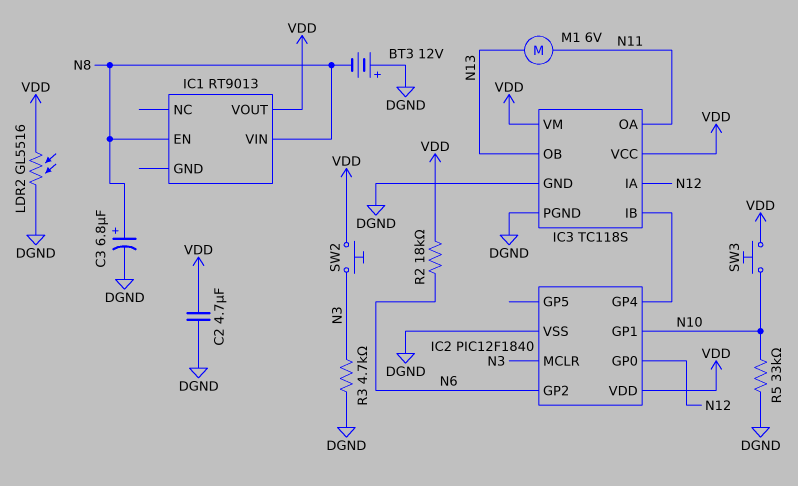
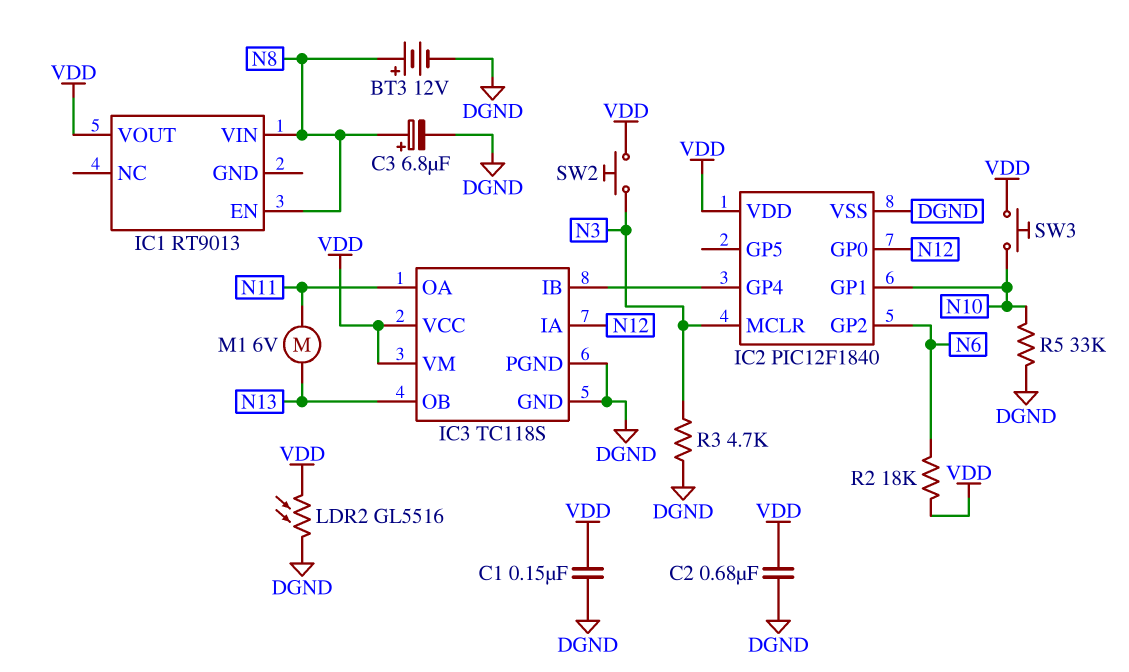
BT3: 12V (plus DGND, minus N8) -> 12V (plus N8, minus DGND)
C1: none -> 150nF (DGND, VDD)
C2: 4.7uF (DGND, VDD) -> 680nF (DGND, VDD)

